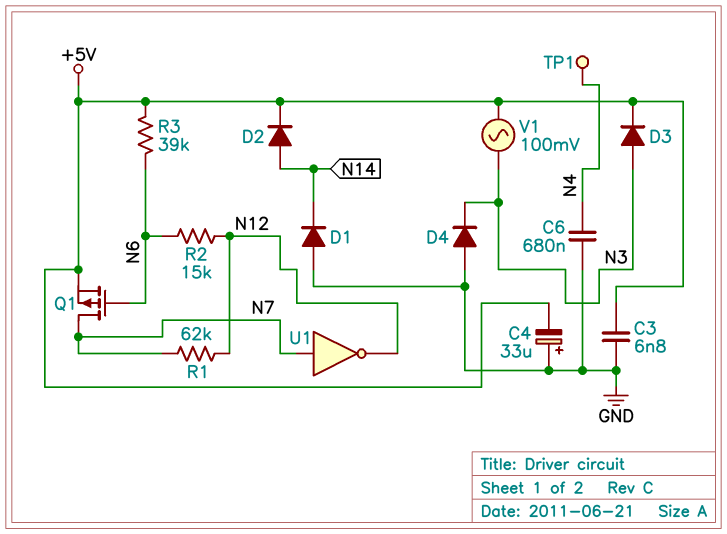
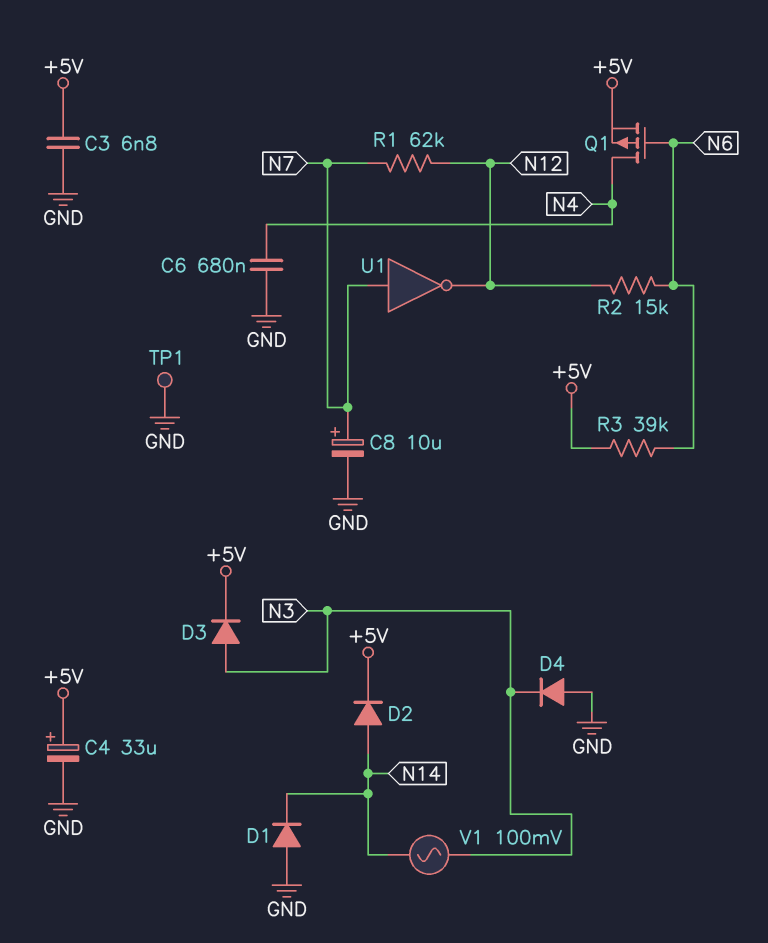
C4: 33uF (plus GND, minus +5V) -> 33uF (plus +5V, minus GND)
C8: none -> 10uF (plus N7, minus GND)
Q1: PMOS (G N6, D N7, S +5V) -> PMOS (G N6, D N4, S +5V)
TP1: test point (N4) -> test point (GND)
V1: AC 100mV (+5V, N3) -> AC 100mV (N3, N14)

